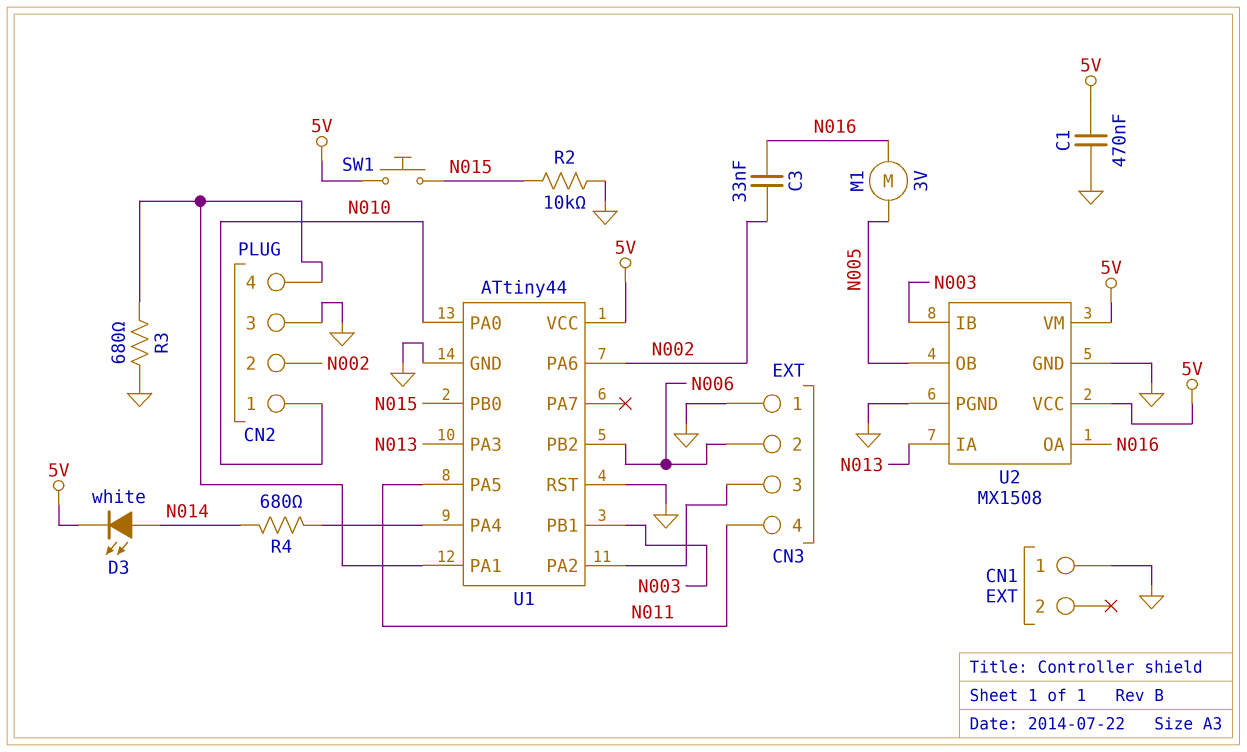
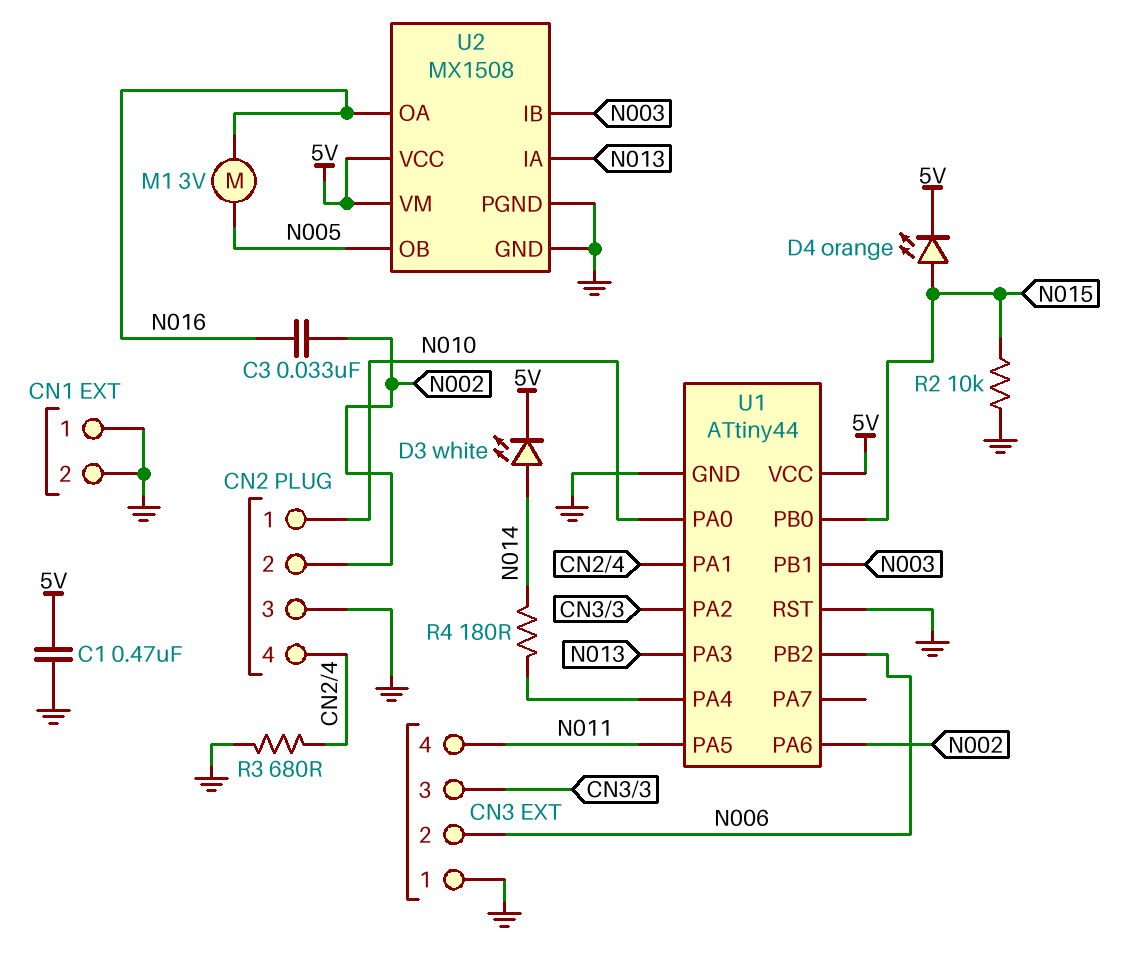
CN1 pin 2: none -> GND
D4: none -> LED orange (A N015, K 5V)
R4: 680 (N014, U1/PA4) -> 180 (N014, U1/PA4)
SW1: button (5V, N015) -> none

